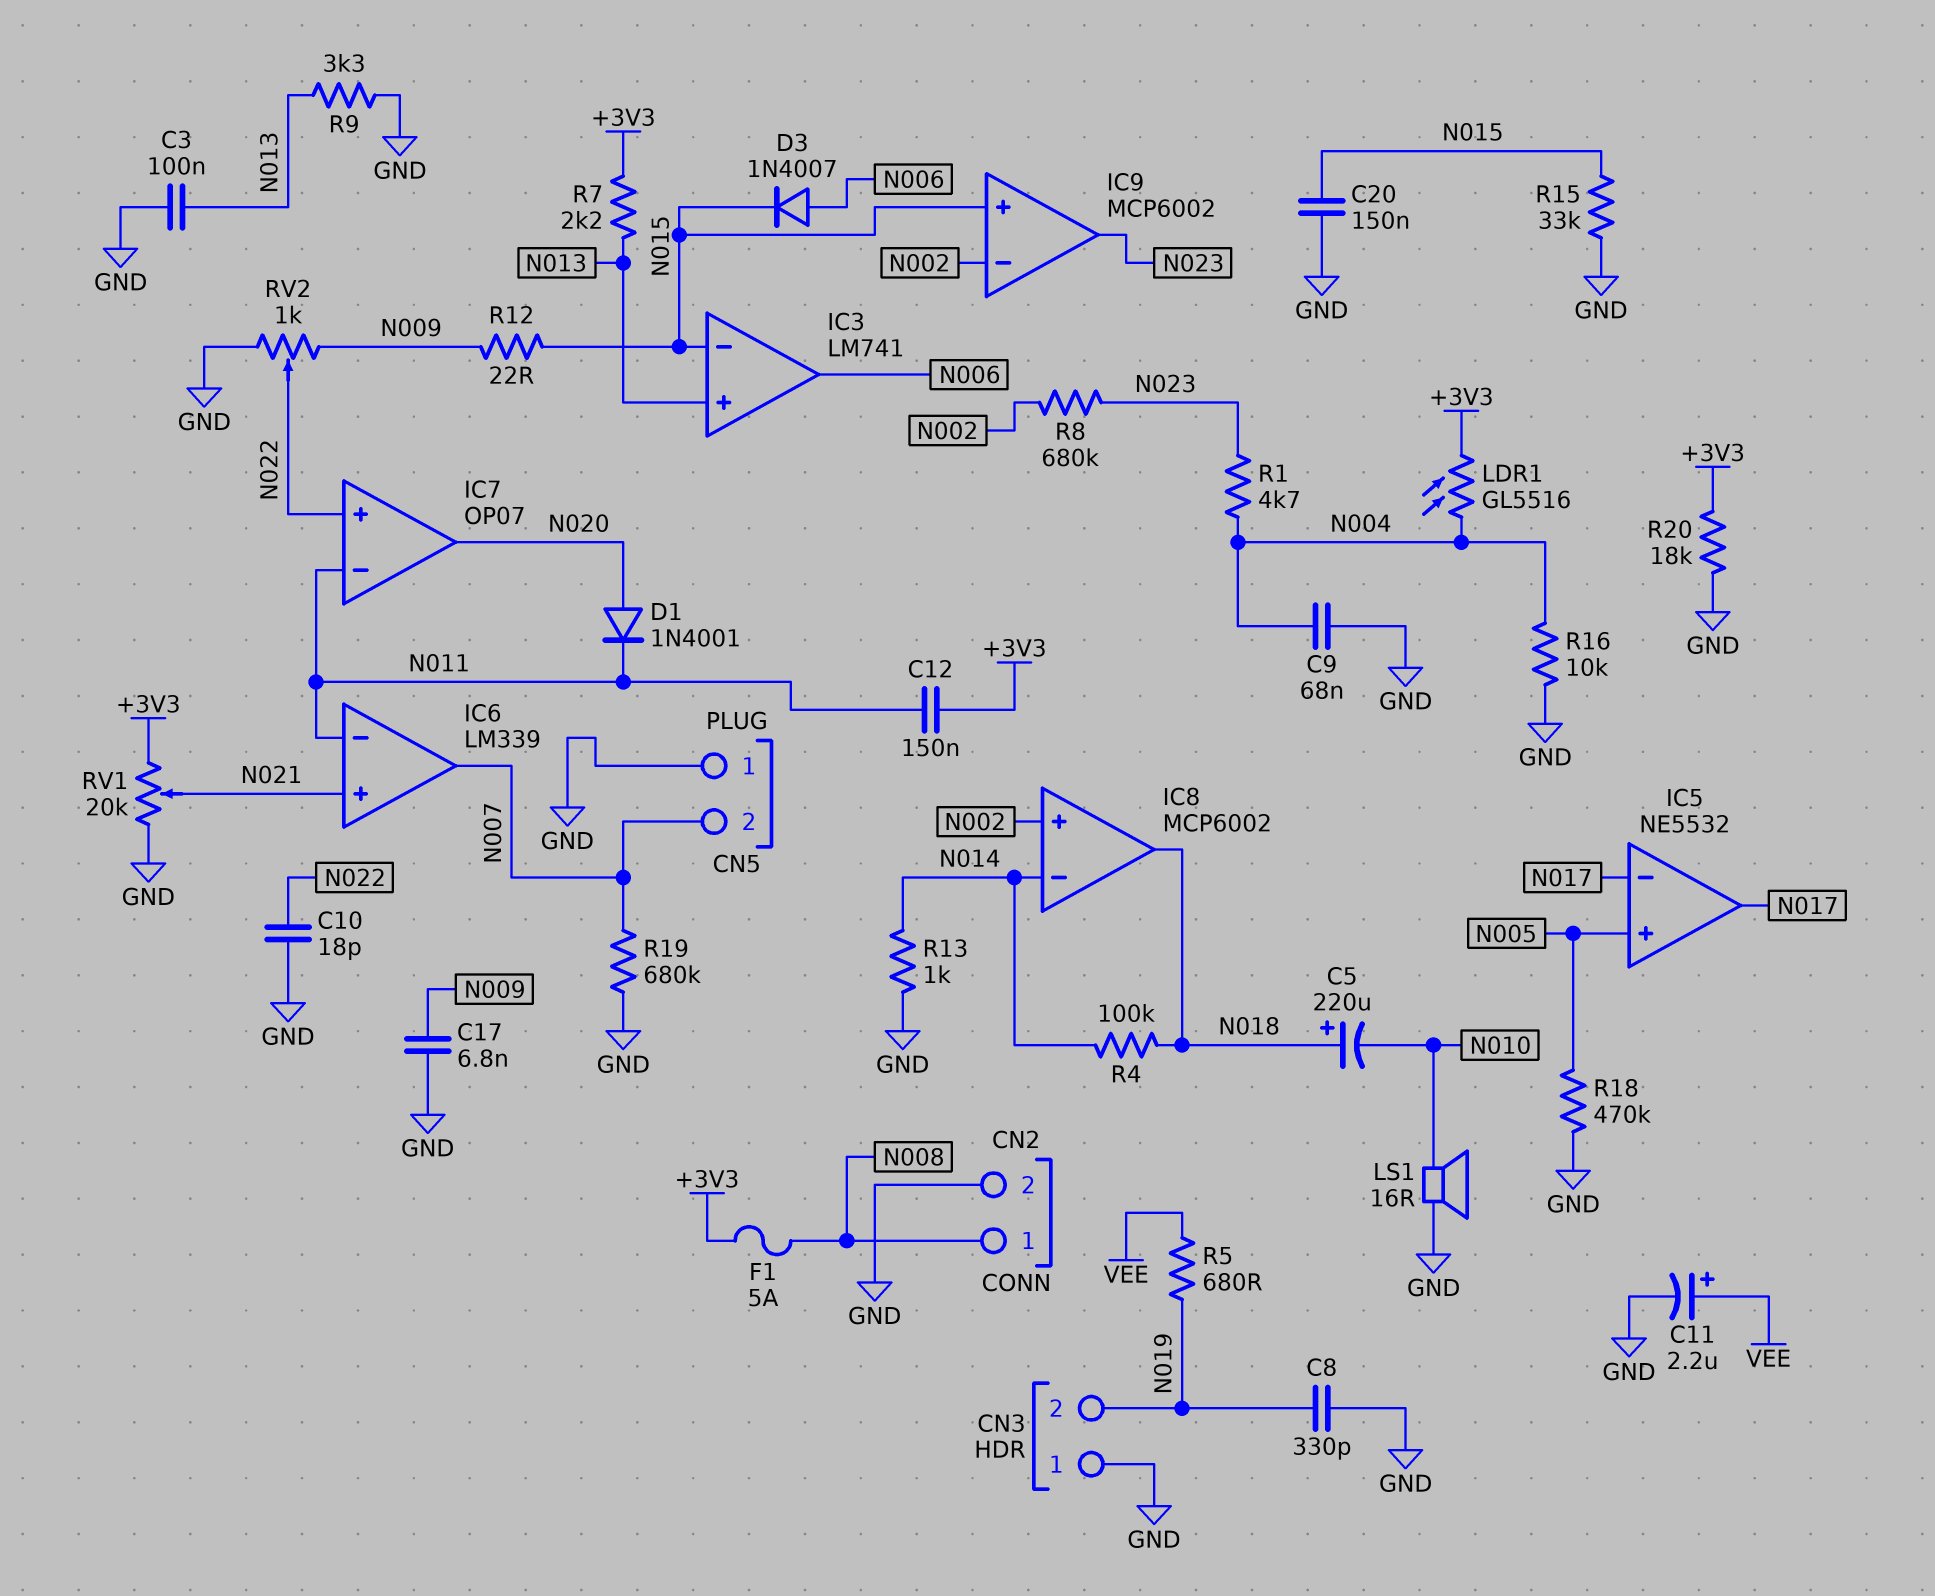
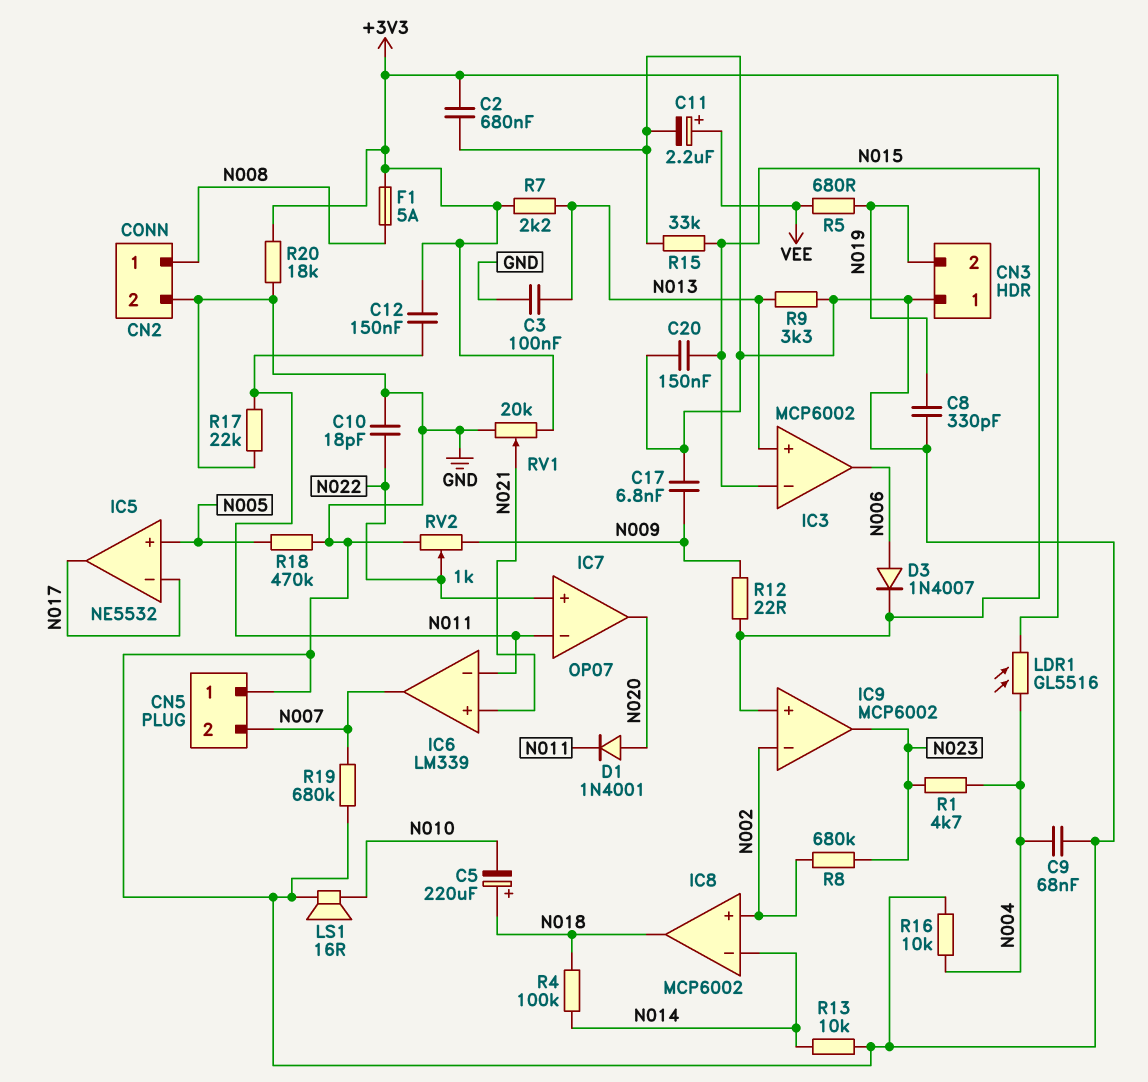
C2: none -> 680nF (+3V3, GND)
IC3: LM741 -> MCP6002
R13: 1k (GND, N014) -> 10k (GND, N014)
R17: none -> 22k (GND, N011)

